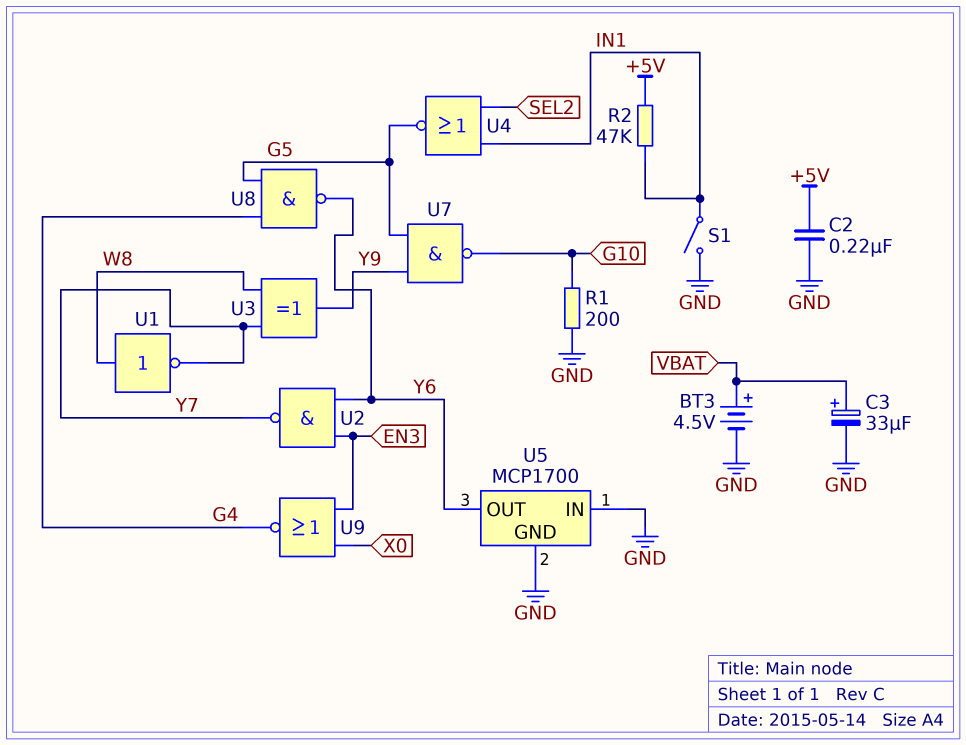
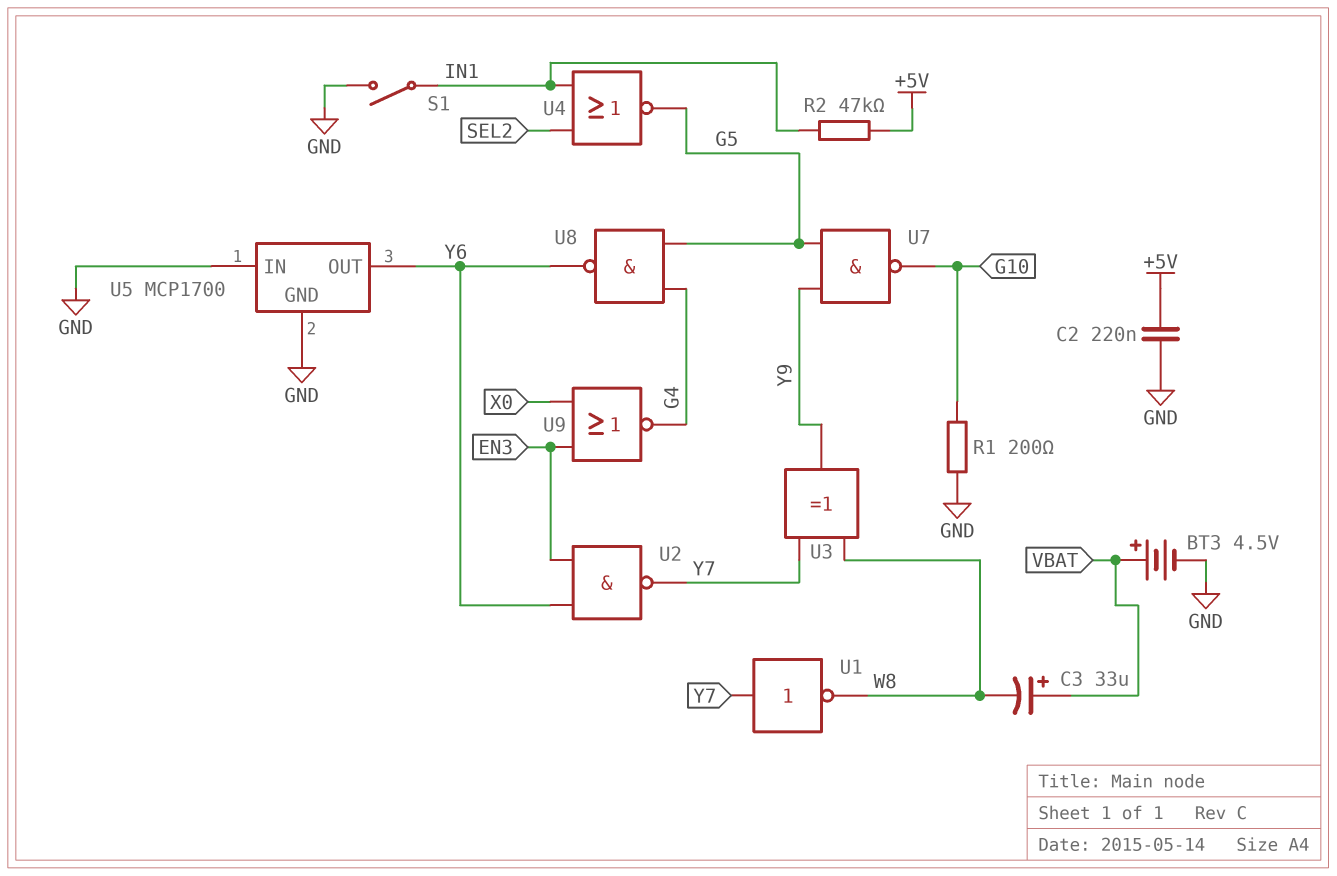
C3: 33uF (plus VBAT, minus GND) -> 33uF (plus VBAT, minus W8)
U1: NOT (in W8, out Y7) -> NOT (in Y7, out W8)

